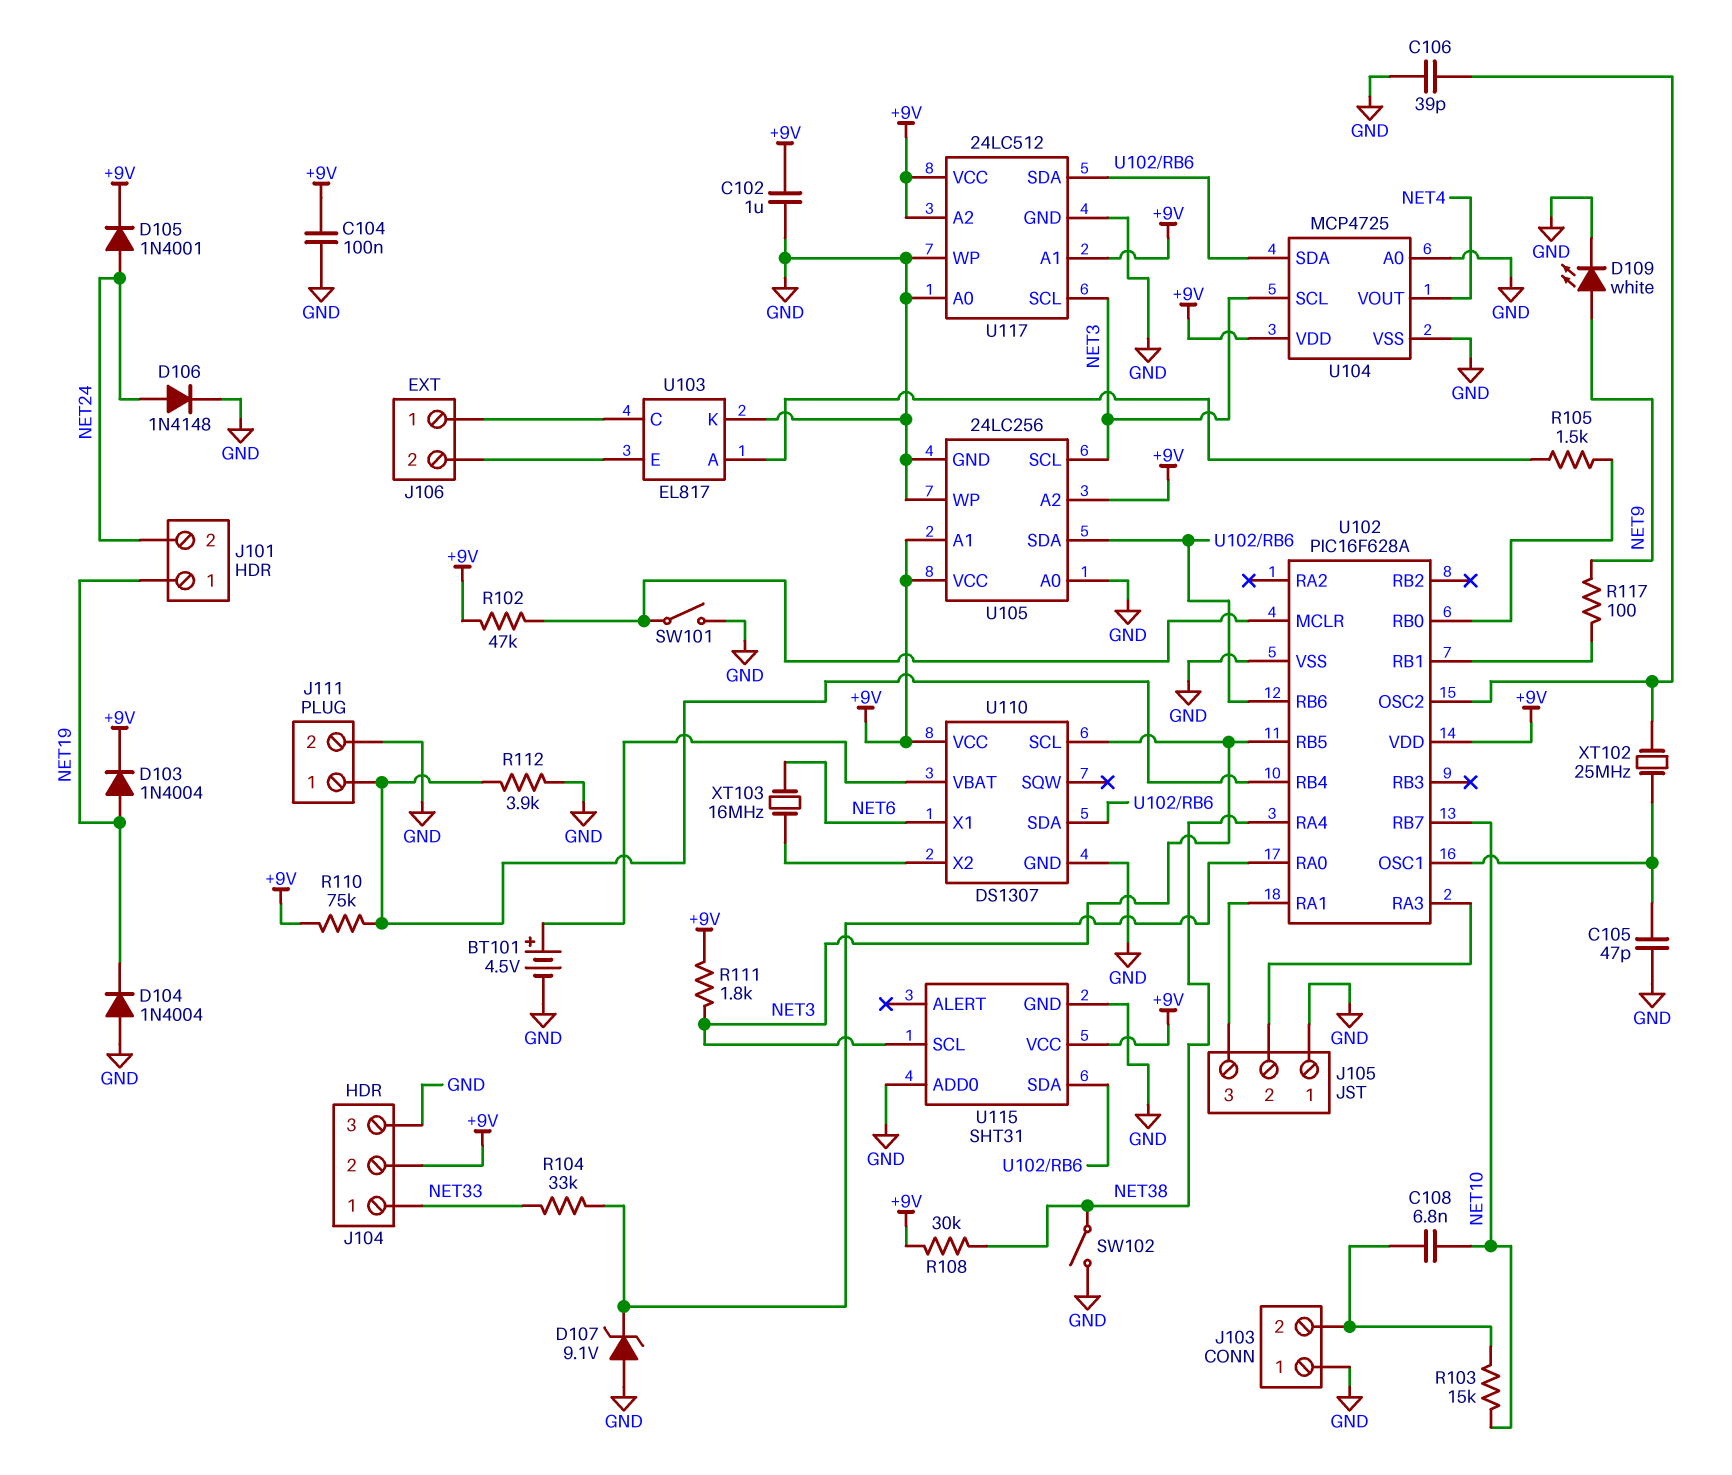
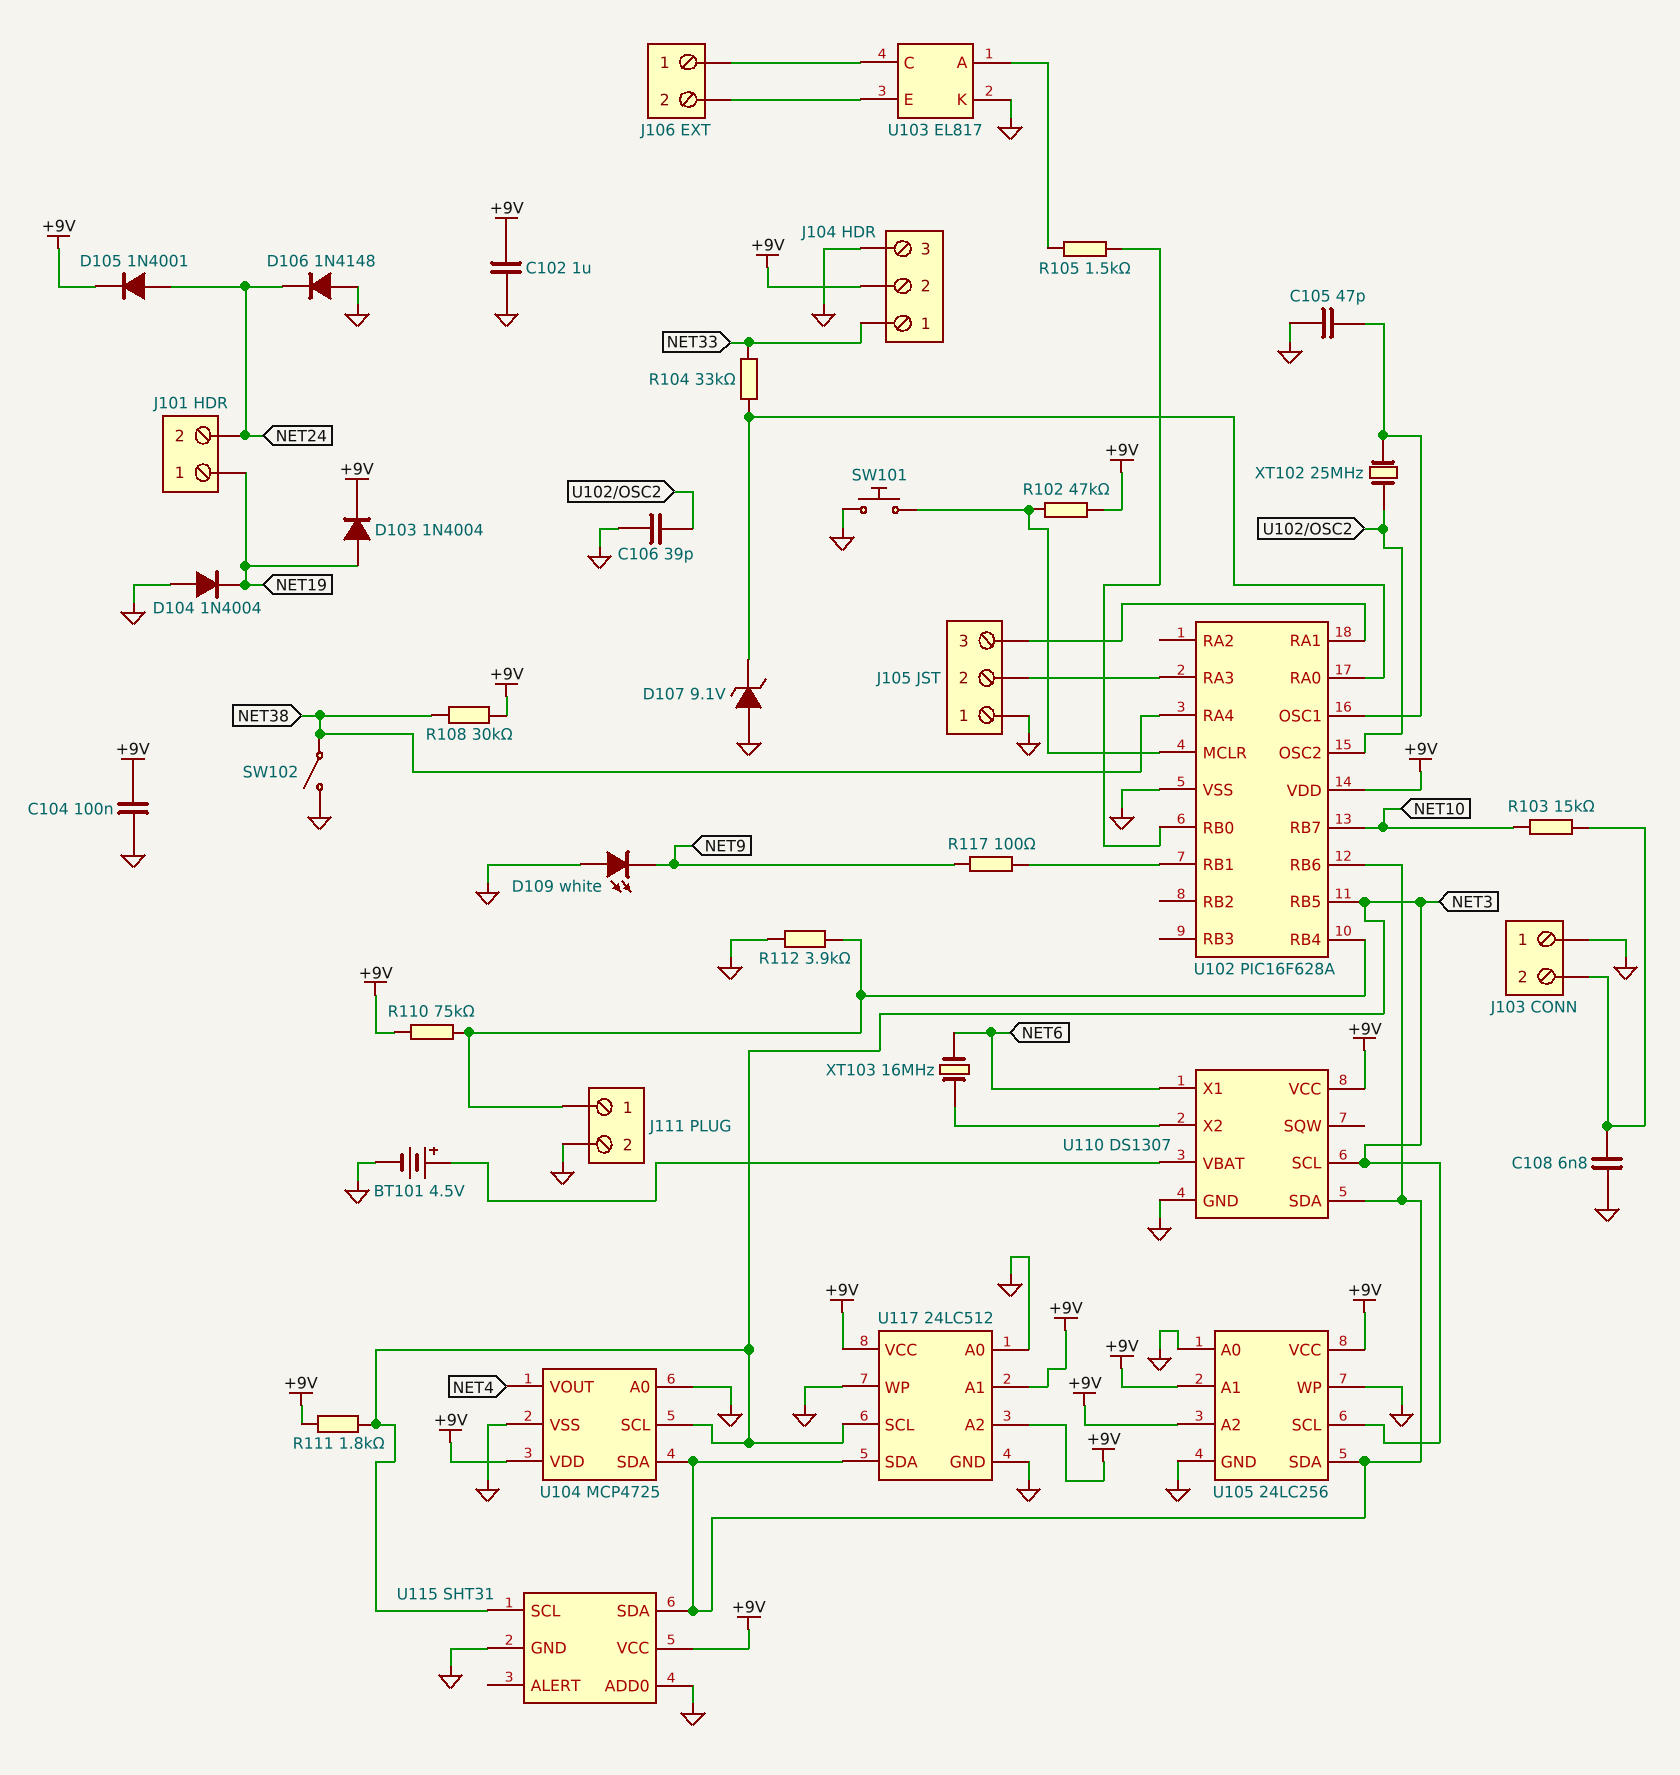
C108: 6.8nF (J103/2, NET10) -> 6.8nF (GND, J103/2)
D106: diode 1N4148 (A NET24, K GND) -> diode 1N4148 (A GND, K NET24)
D109: LED white (A NET9, K GND) -> LED white (A GND, K NET9)
SW101: switch (GND, U102/MCLR) -> button (GND, U102/MCLR)

